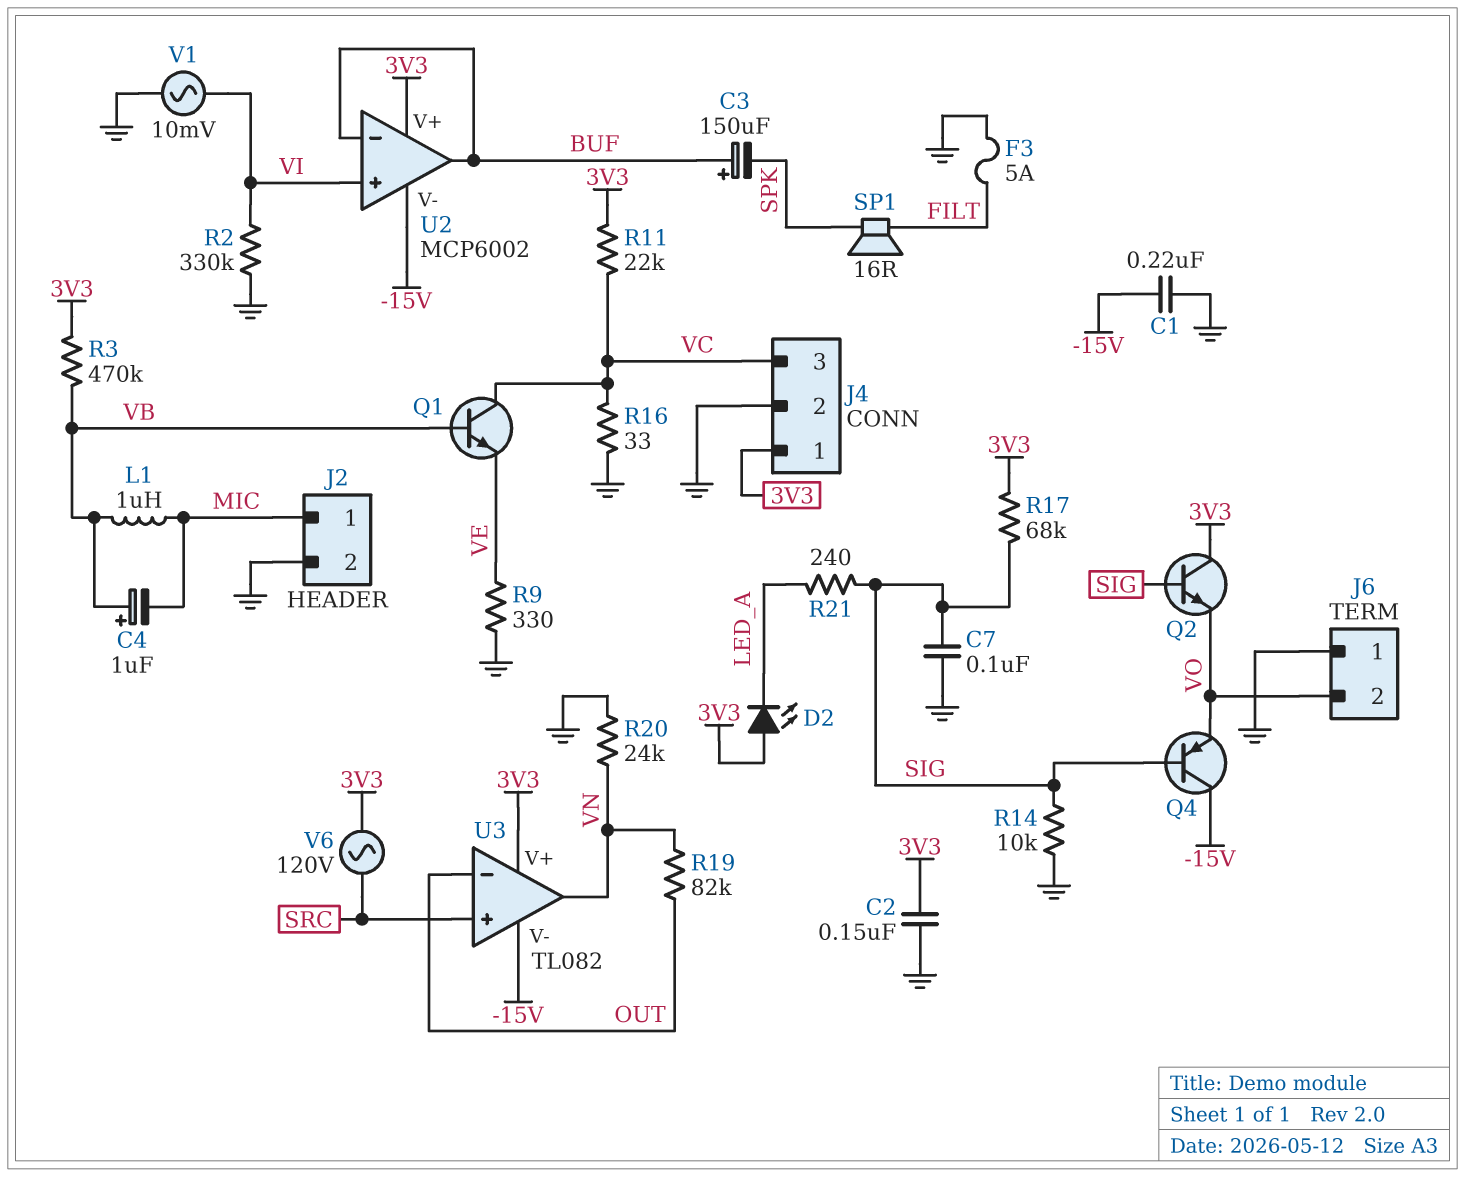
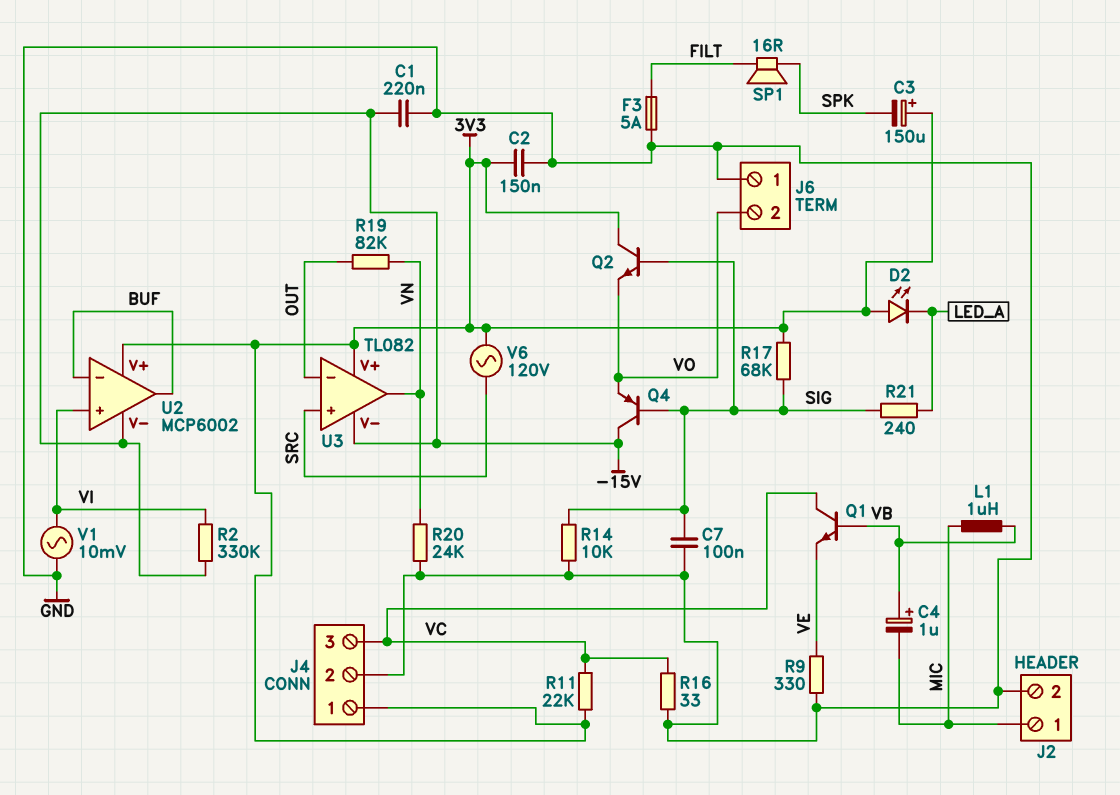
C3: 150uF (plus BUF, minus SPK) -> 150uF (plus 3V3, minus SPK)
R2: 330k (GND, VI) -> 330k (-15V, VI)
R3: 470k (3V3, VB) -> none

